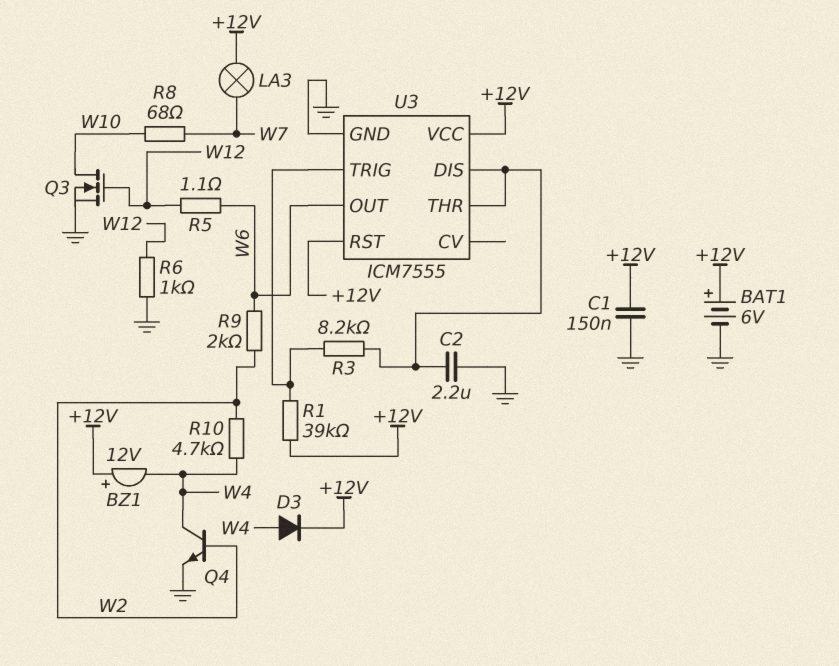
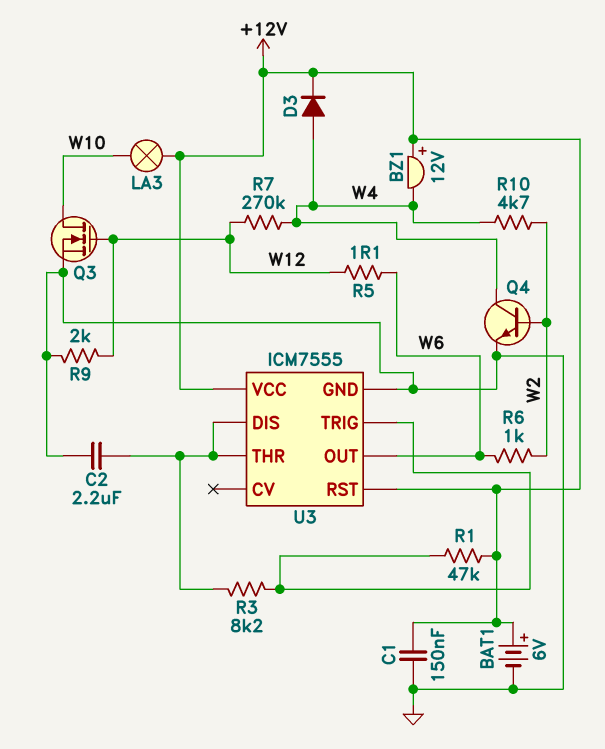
LA3: lamp (+12V, W7) -> lamp (+12V, W10)
R1: 39k (+12V, U3/TRIG) -> 47k (+12V, U3/TRIG)
R6: 1k (GND, W12) -> 1k (W2, W6)
R7: none -> 270k (W4, W12)
R8: 68 (W7, W10) -> none
R9: 2k (W2, W6) -> 2k (GND, W12)

